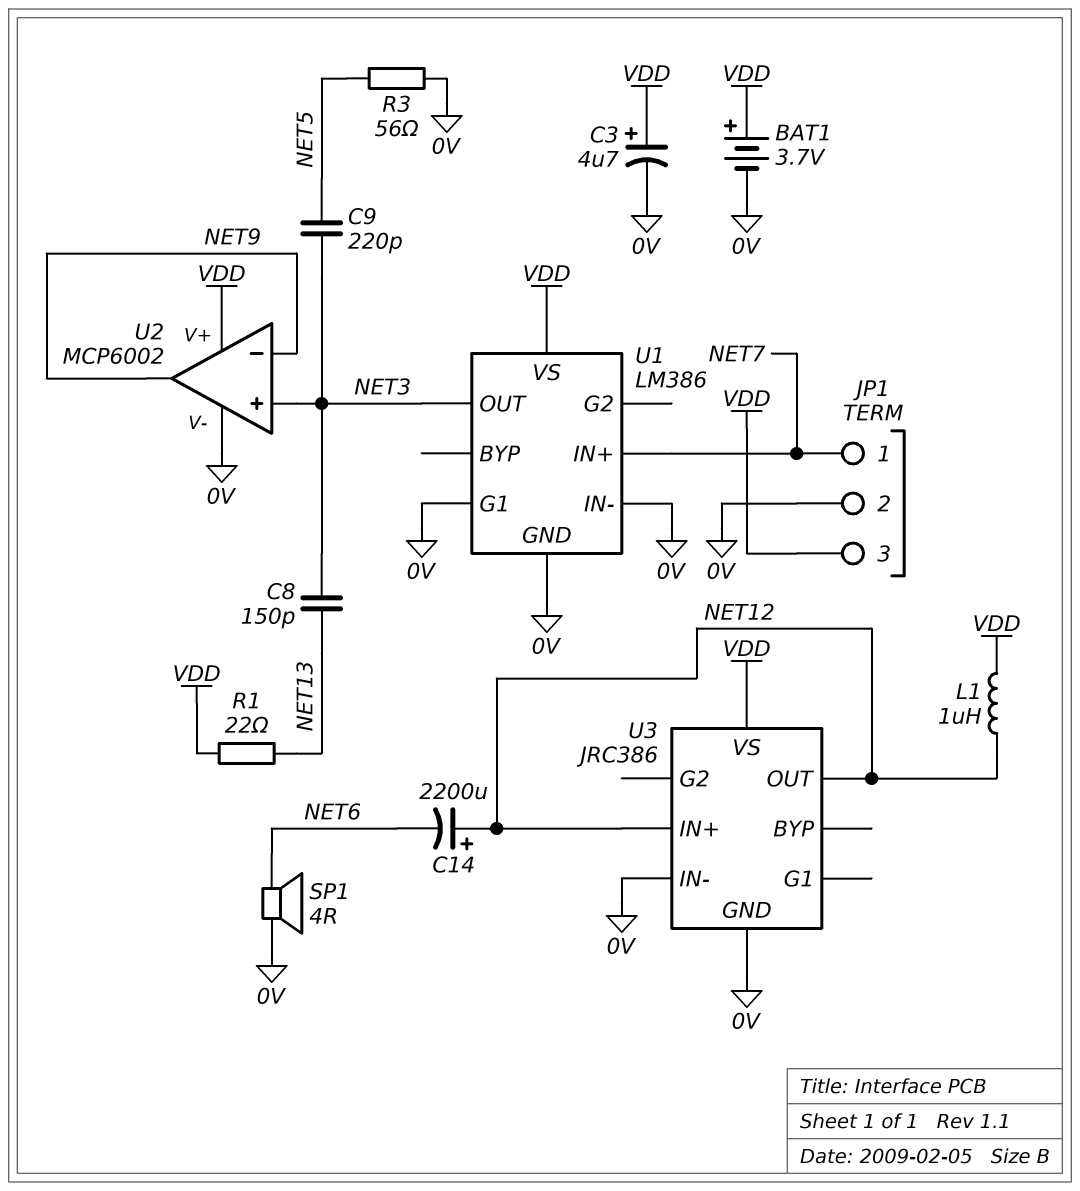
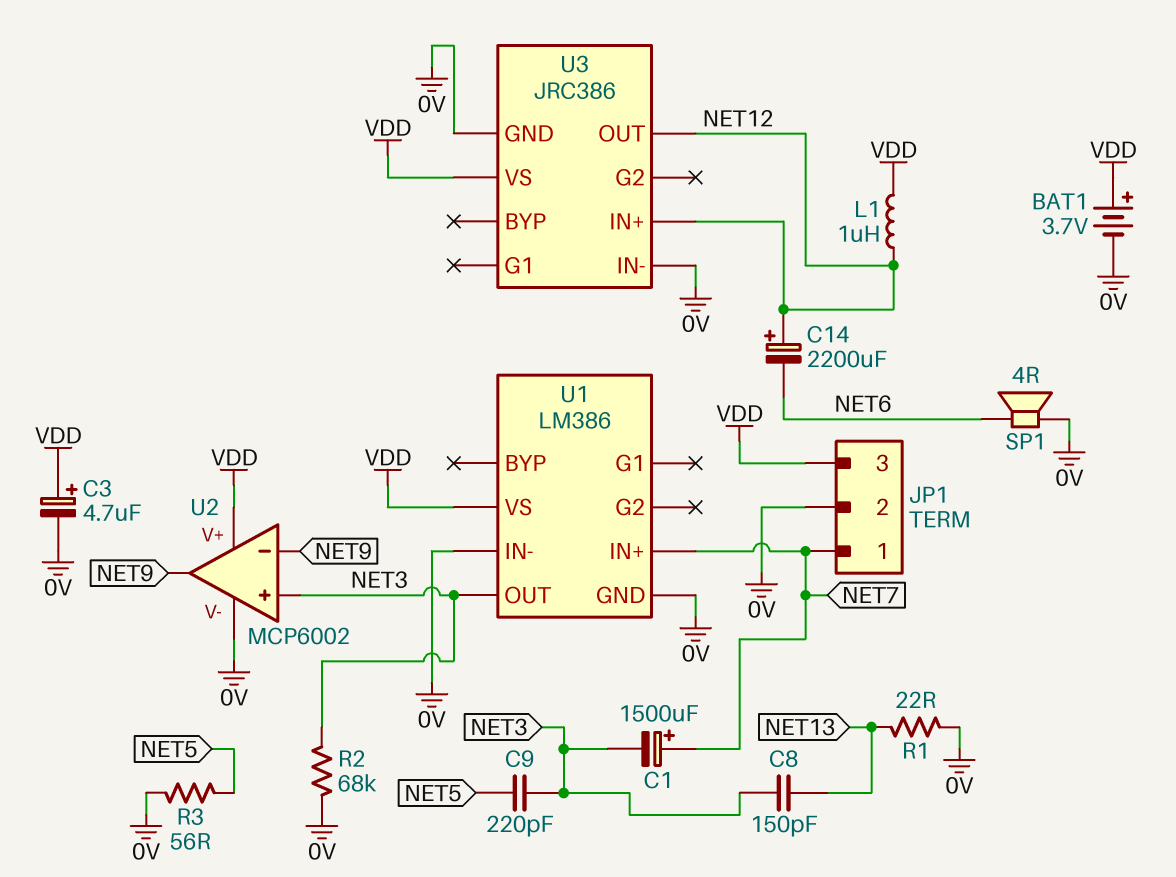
C1: none -> 1500uF (plus NET7, minus NET3)
R1: 22 (NET13, VDD) -> 22 (0V, NET13)
R2: none -> 68k (0V, NET3)
U1 pin G1: 0V -> none

